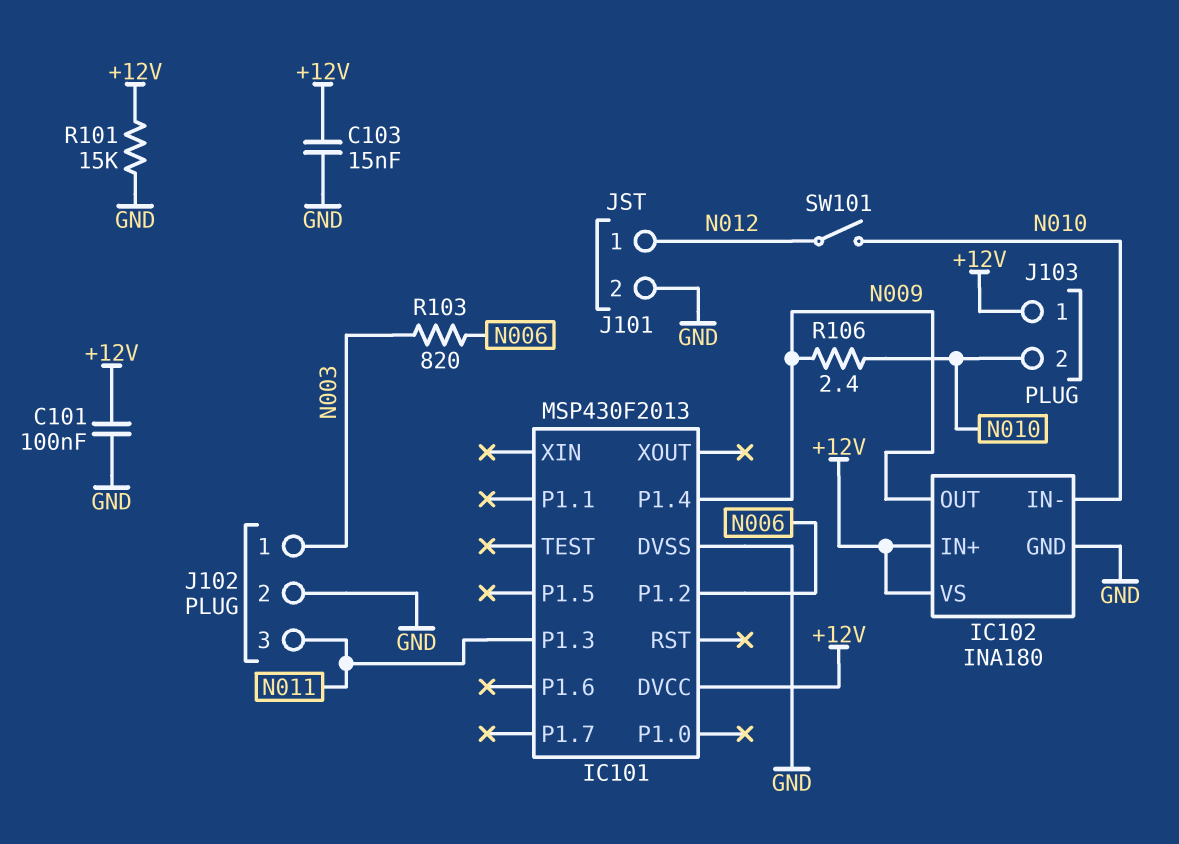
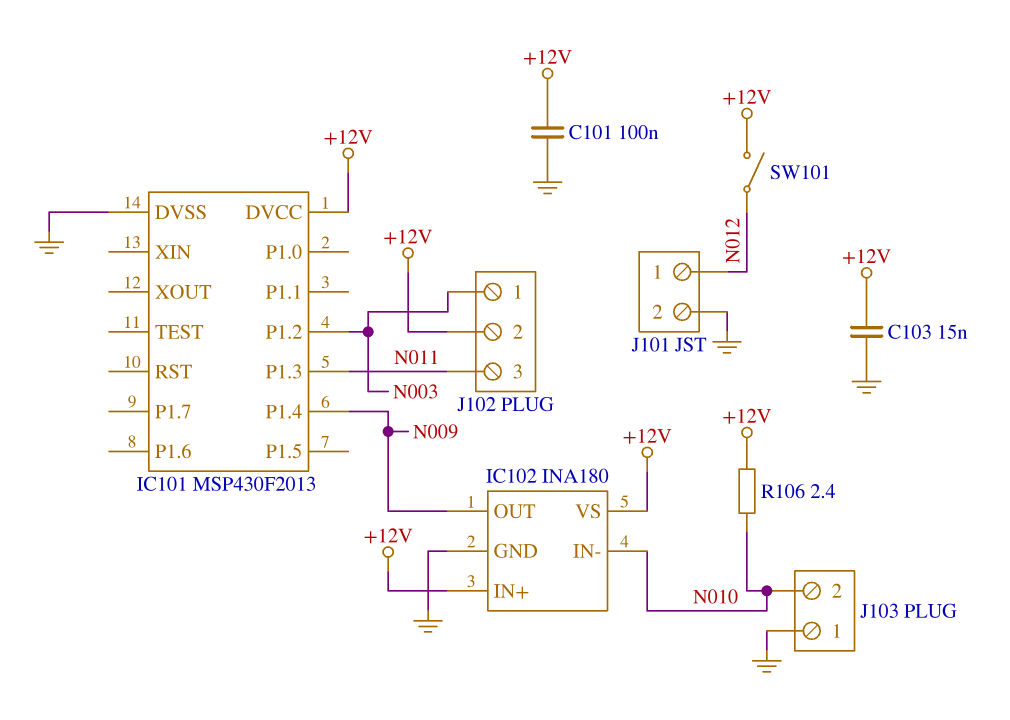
IC101 pin P1.2: N006 -> N003
J102 pin 2: GND -> +12V
J103 pin 1: +12V -> GND
R101: 15k (+12V, GND) -> none
R103: 820 (N003, N006) -> none
R106: 2.4 (N009, N010) -> 2.4 (+12V, N010)
SW101: switch (N010, N012) -> switch (+12V, N012)

